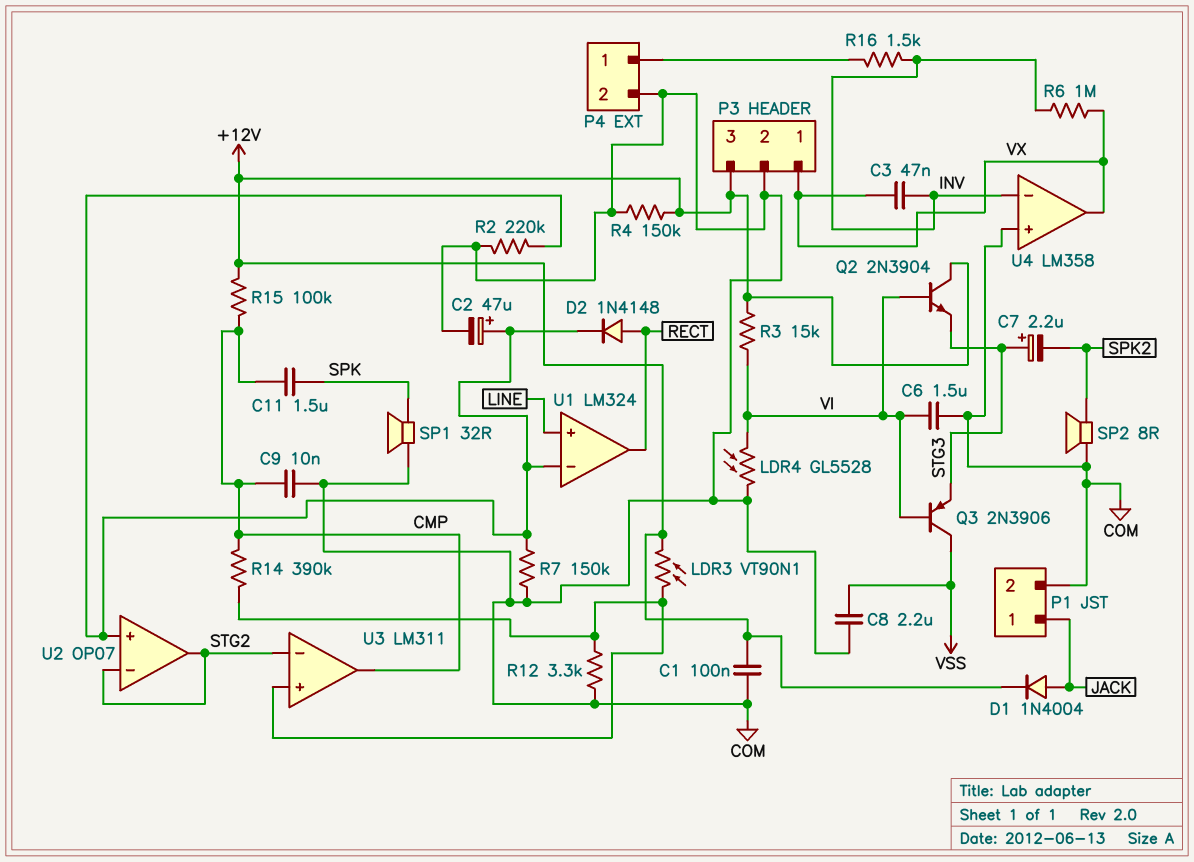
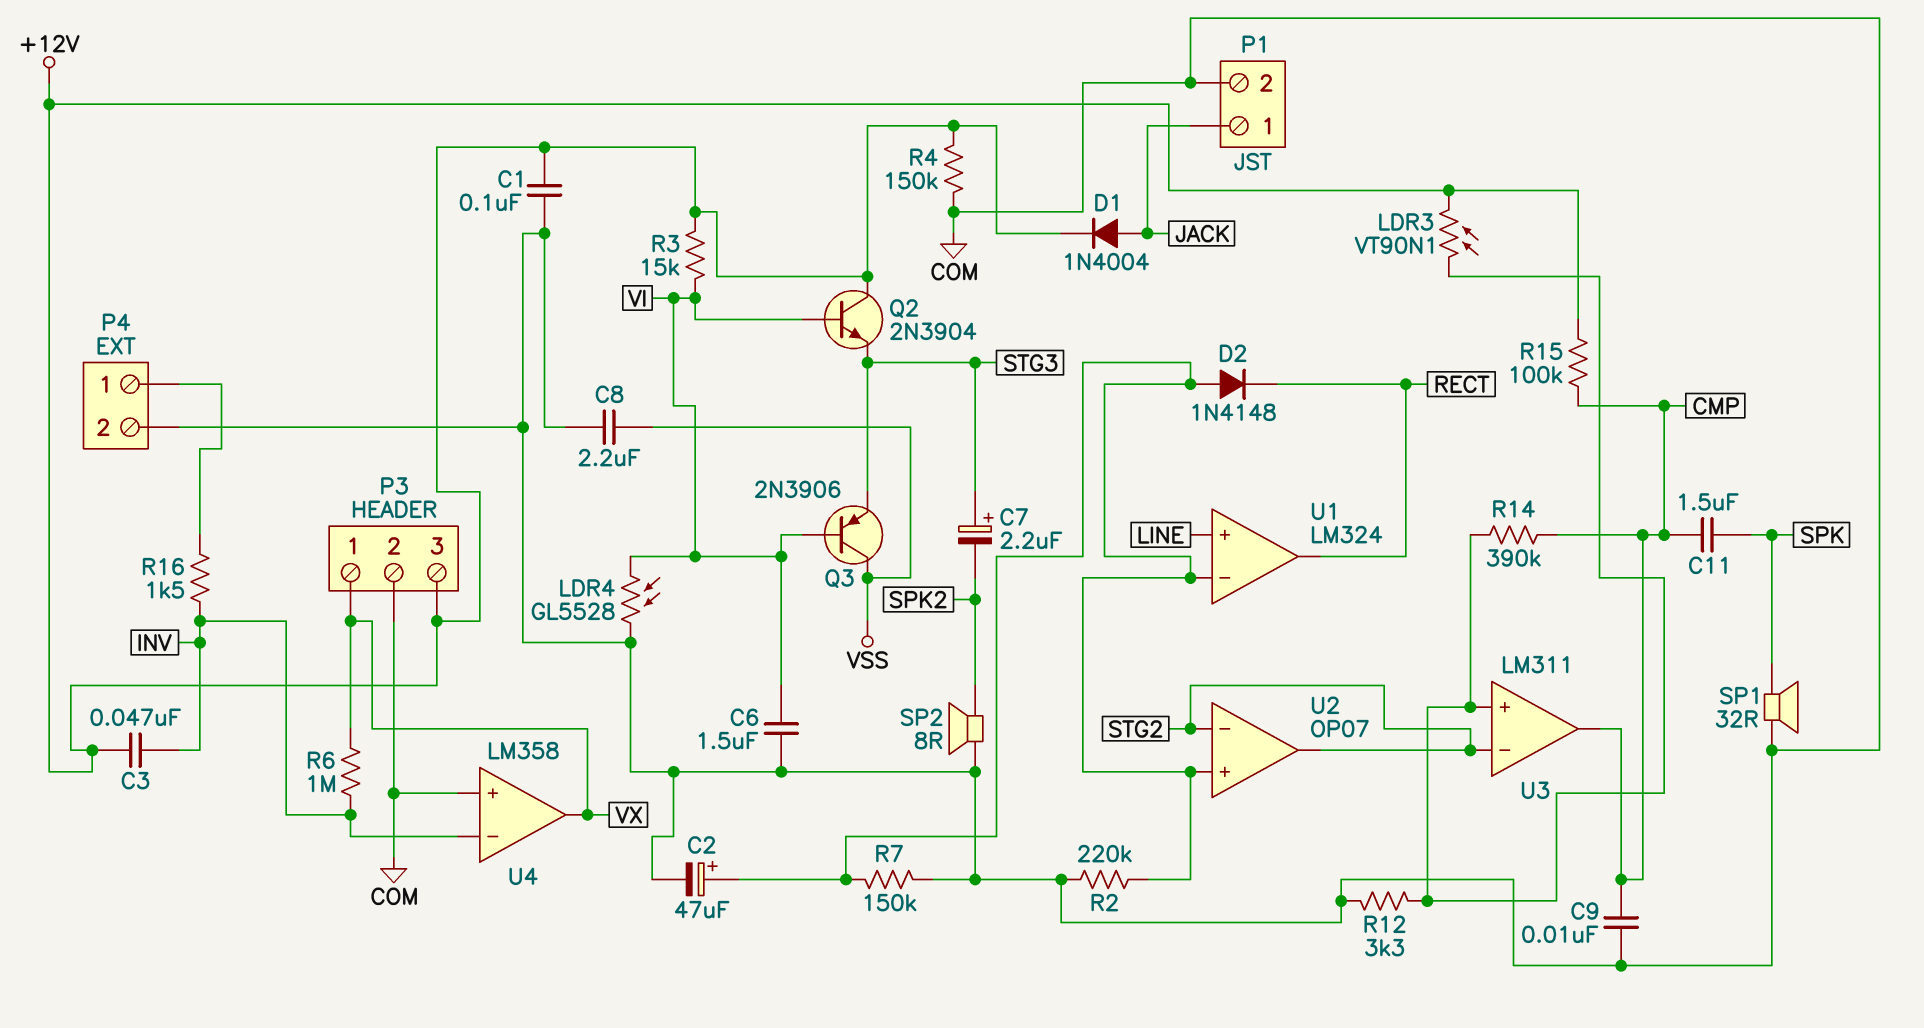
C3: 47nF (INV, VX) -> 47nF (+12V, INV)
D2: diode 1N4148 (A RECT, K U1/in-) -> diode 1N4148 (A U1/in-, K RECT)

